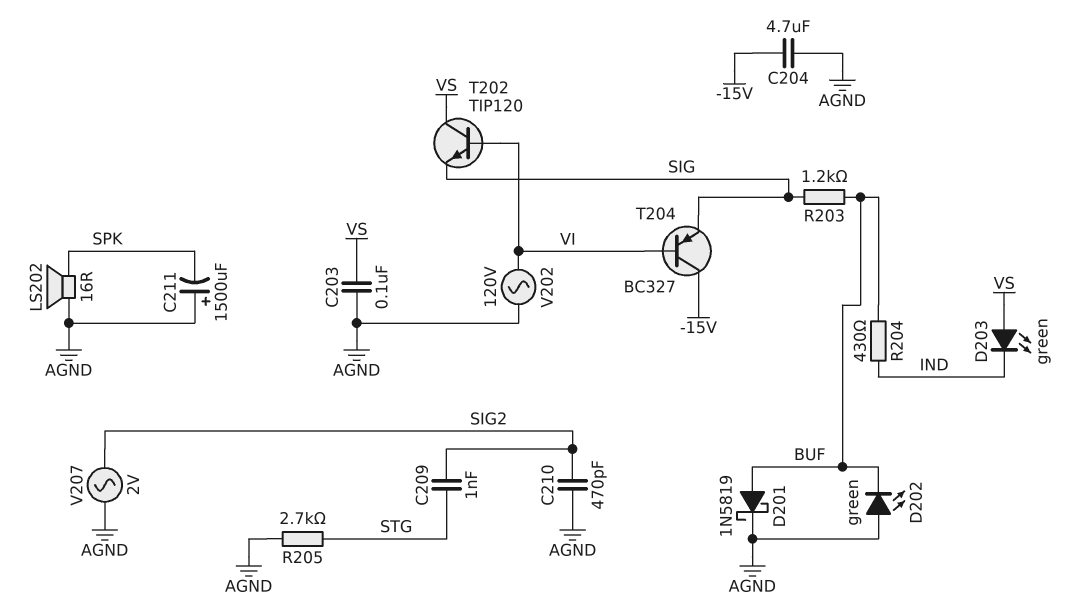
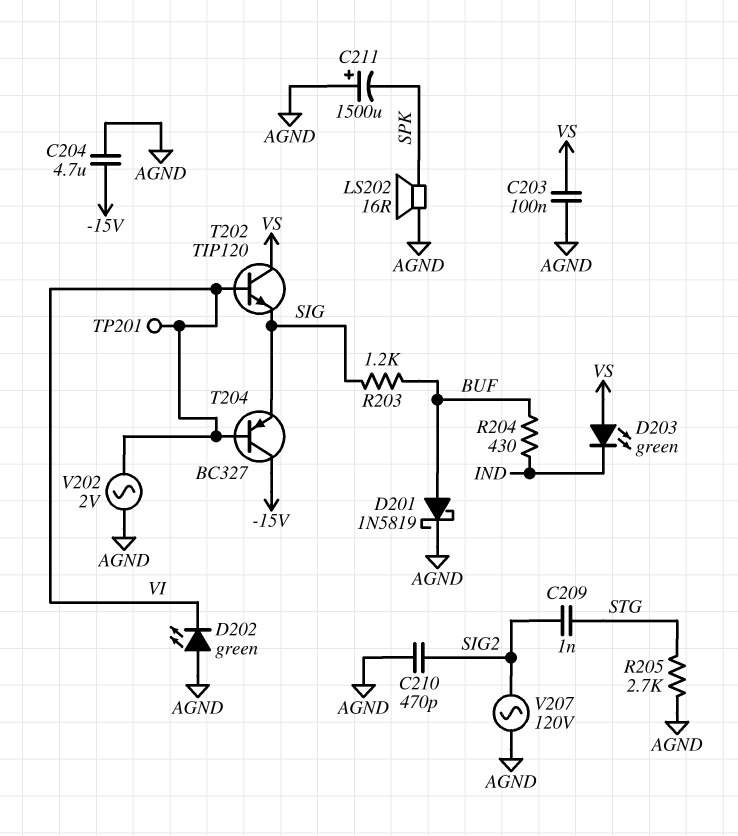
D202: LED green (A AGND, K BUF) -> LED green (A AGND, K VI)
TP201: none -> test point (VI)
V202: AC 120V (AGND, VI) -> AC 2V (AGND, VI)
V207: AC 2V (AGND, SIG2) -> AC 120V (AGND, SIG2)

